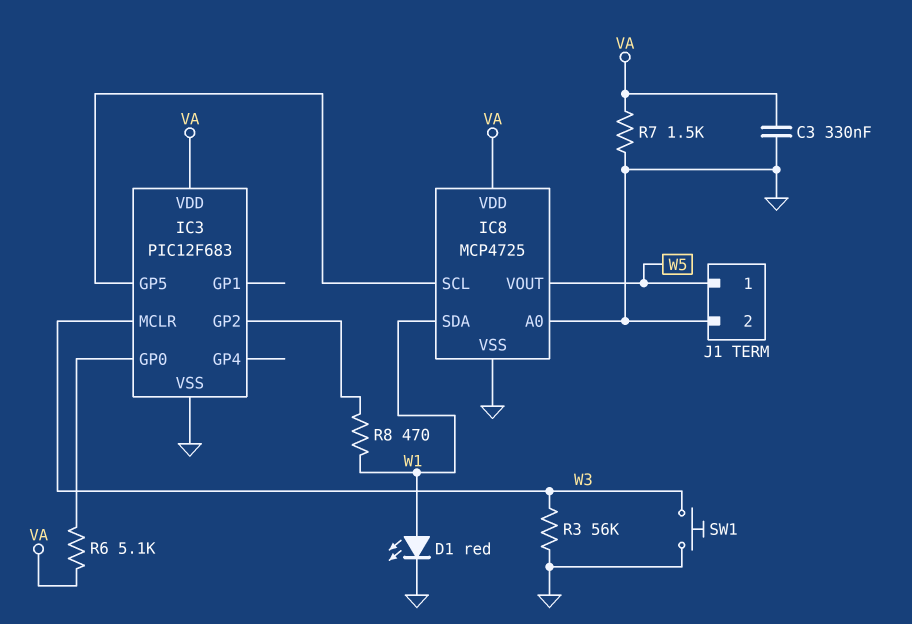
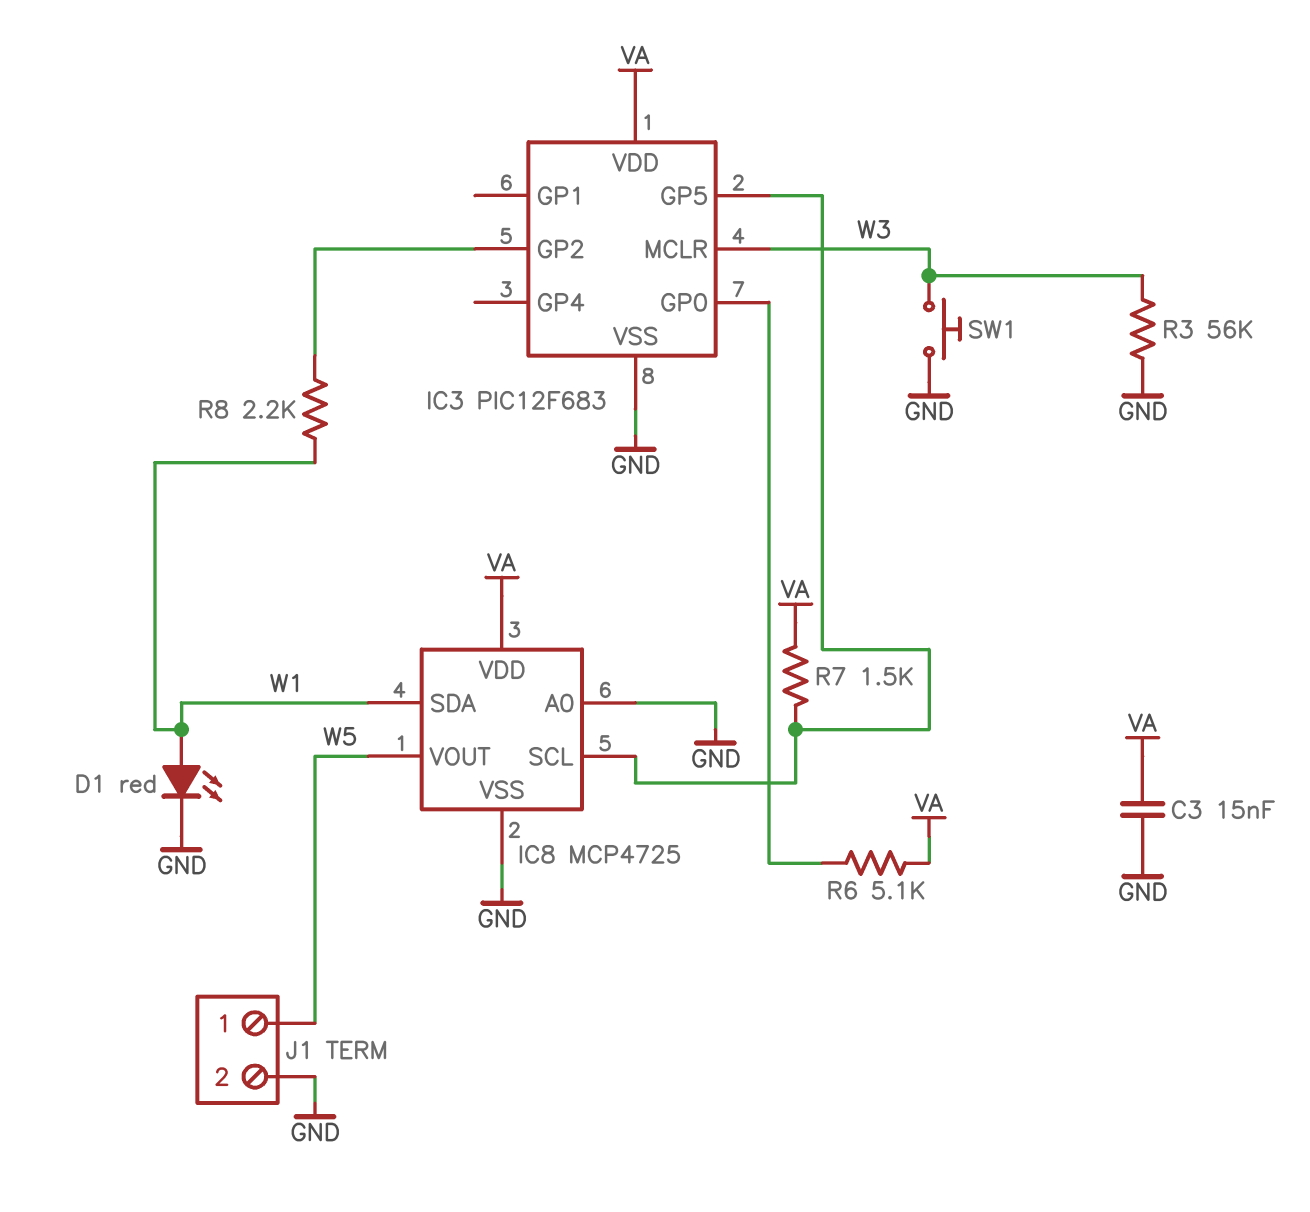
C3: 330nF (GND, VA) -> 15nF (GND, VA)
R7: 1.5k (GND, VA) -> 1.5k (IC3/GP5, VA)
R8: 470 (IC3/GP2, W1) -> 2.2k (IC3/GP2, W1)

